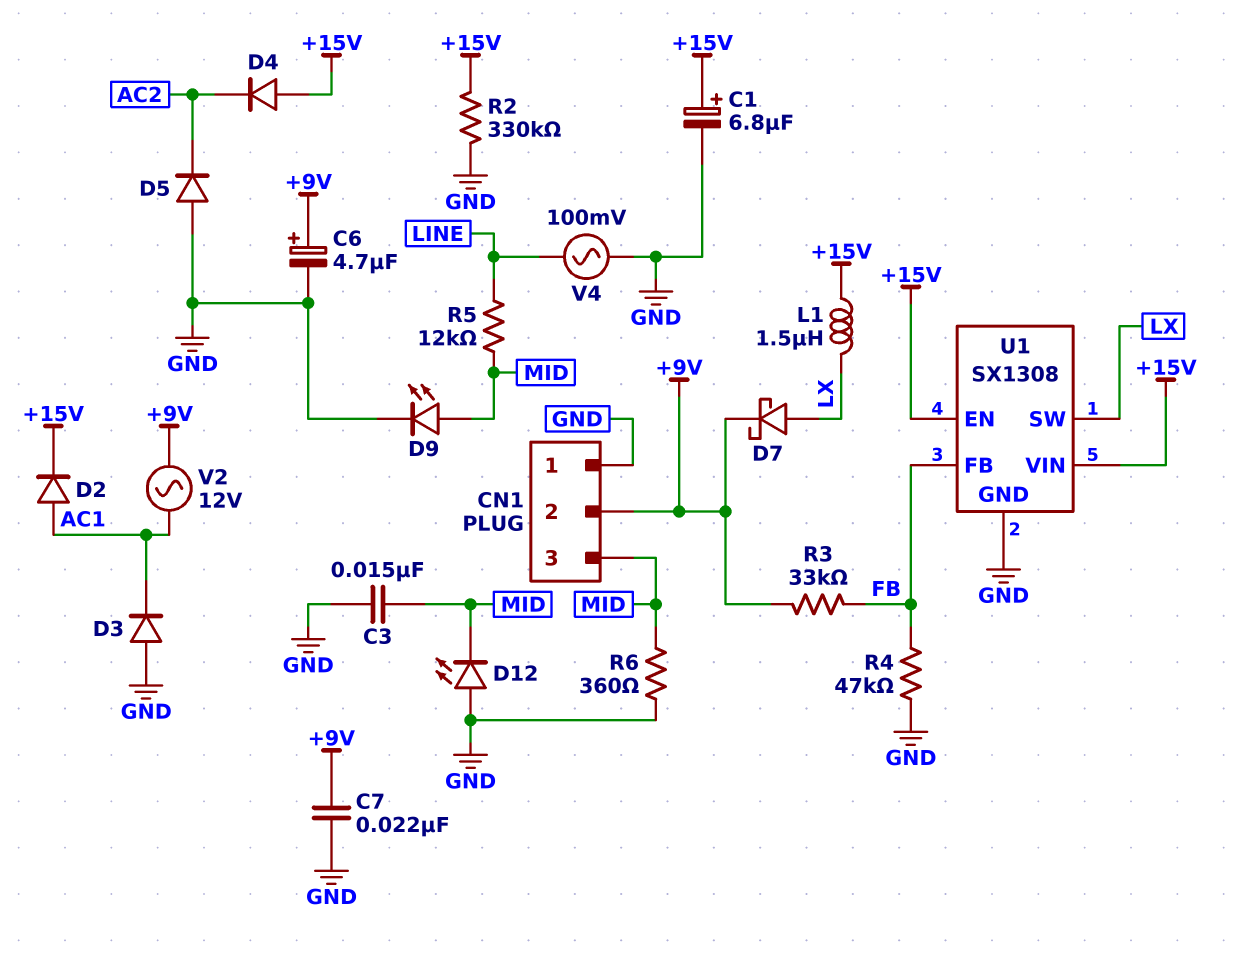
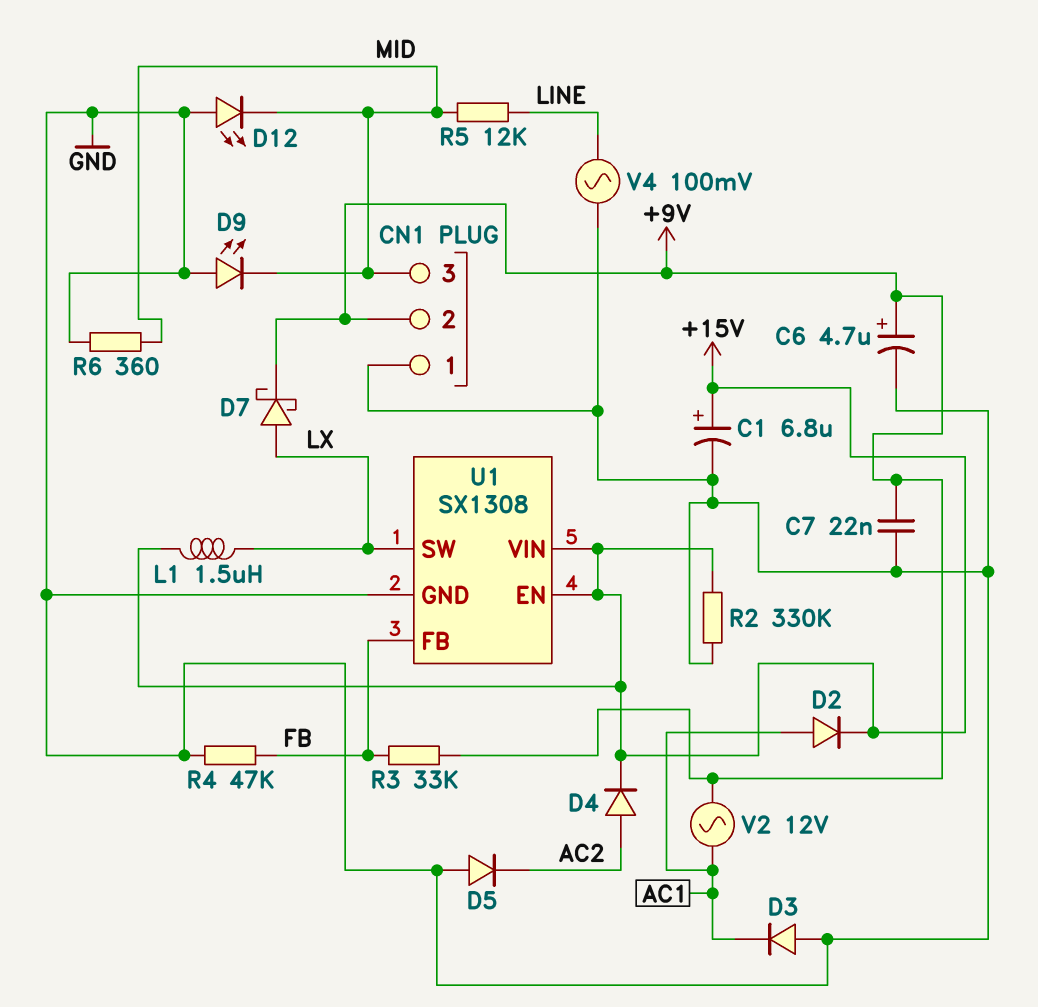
C3: 15nF (GND, MID) -> none
D4: diode (A +15V, K AC2) -> diode (A AC2, K +15V)
D9: LED (A MID, K GND) -> LED (A GND, K MID)

